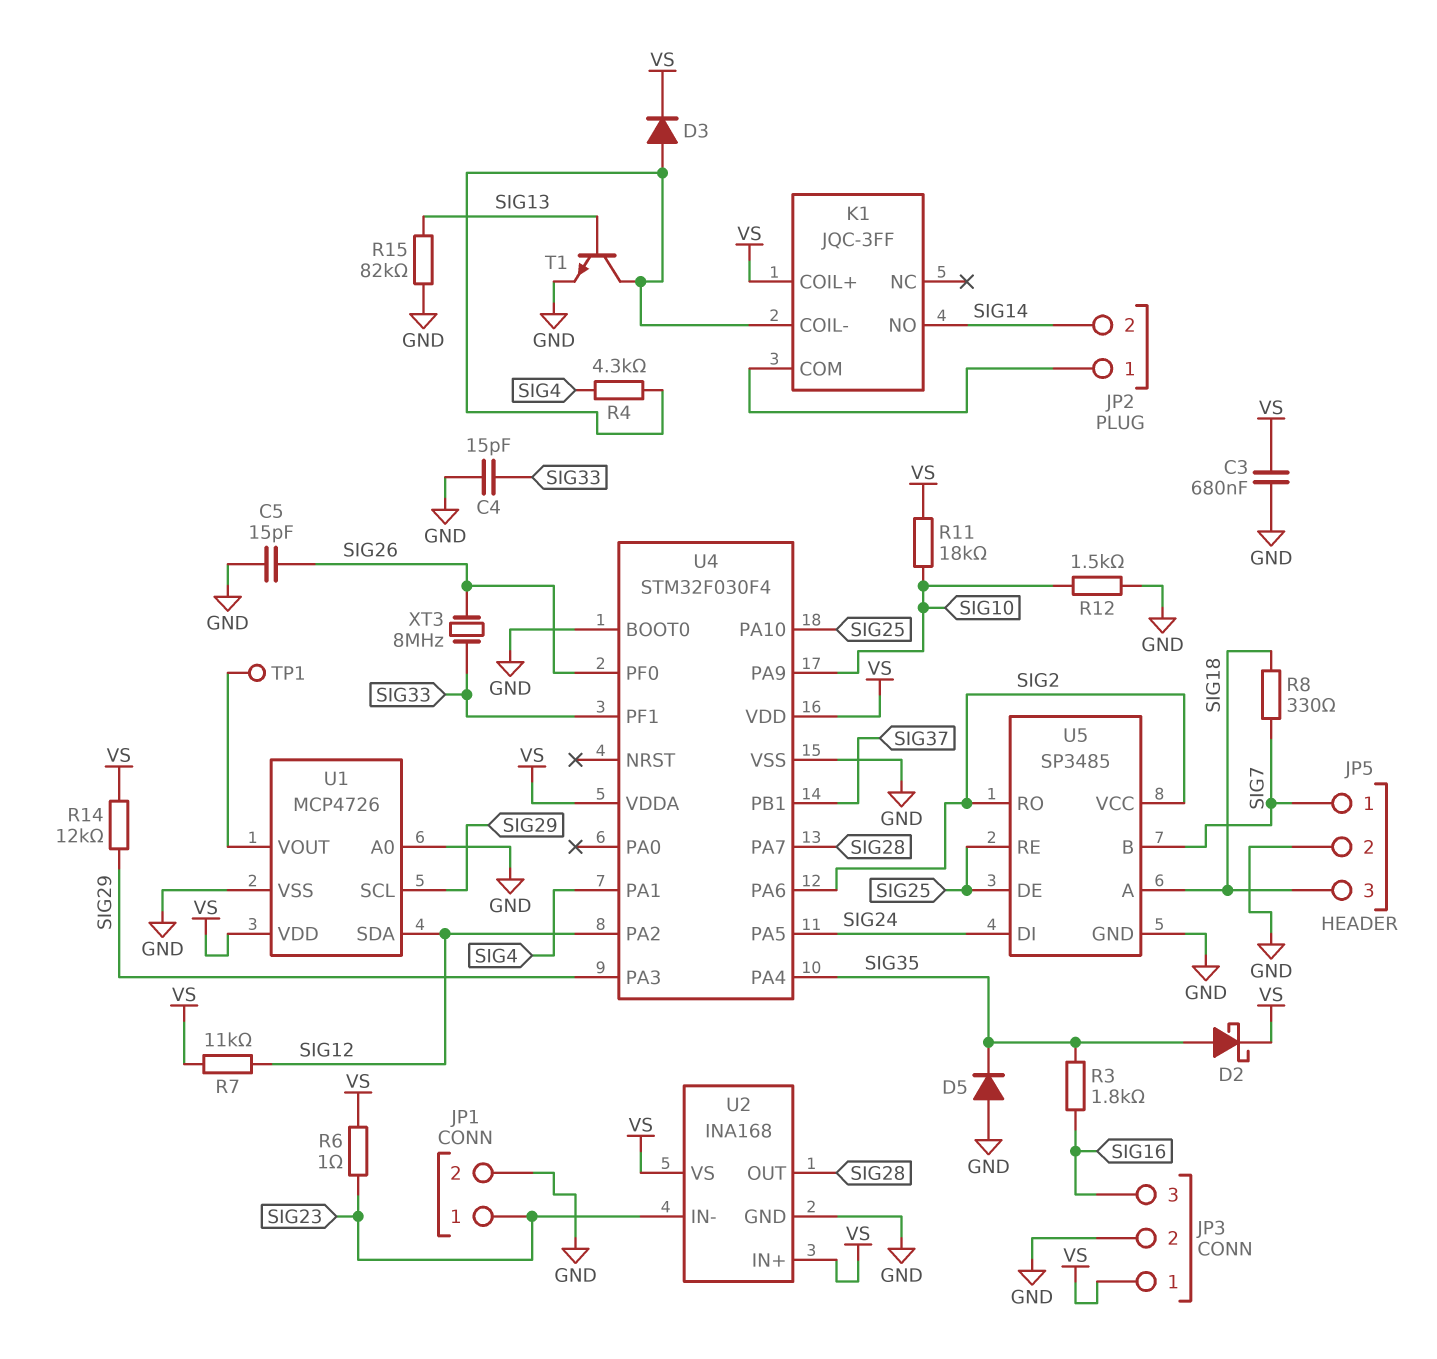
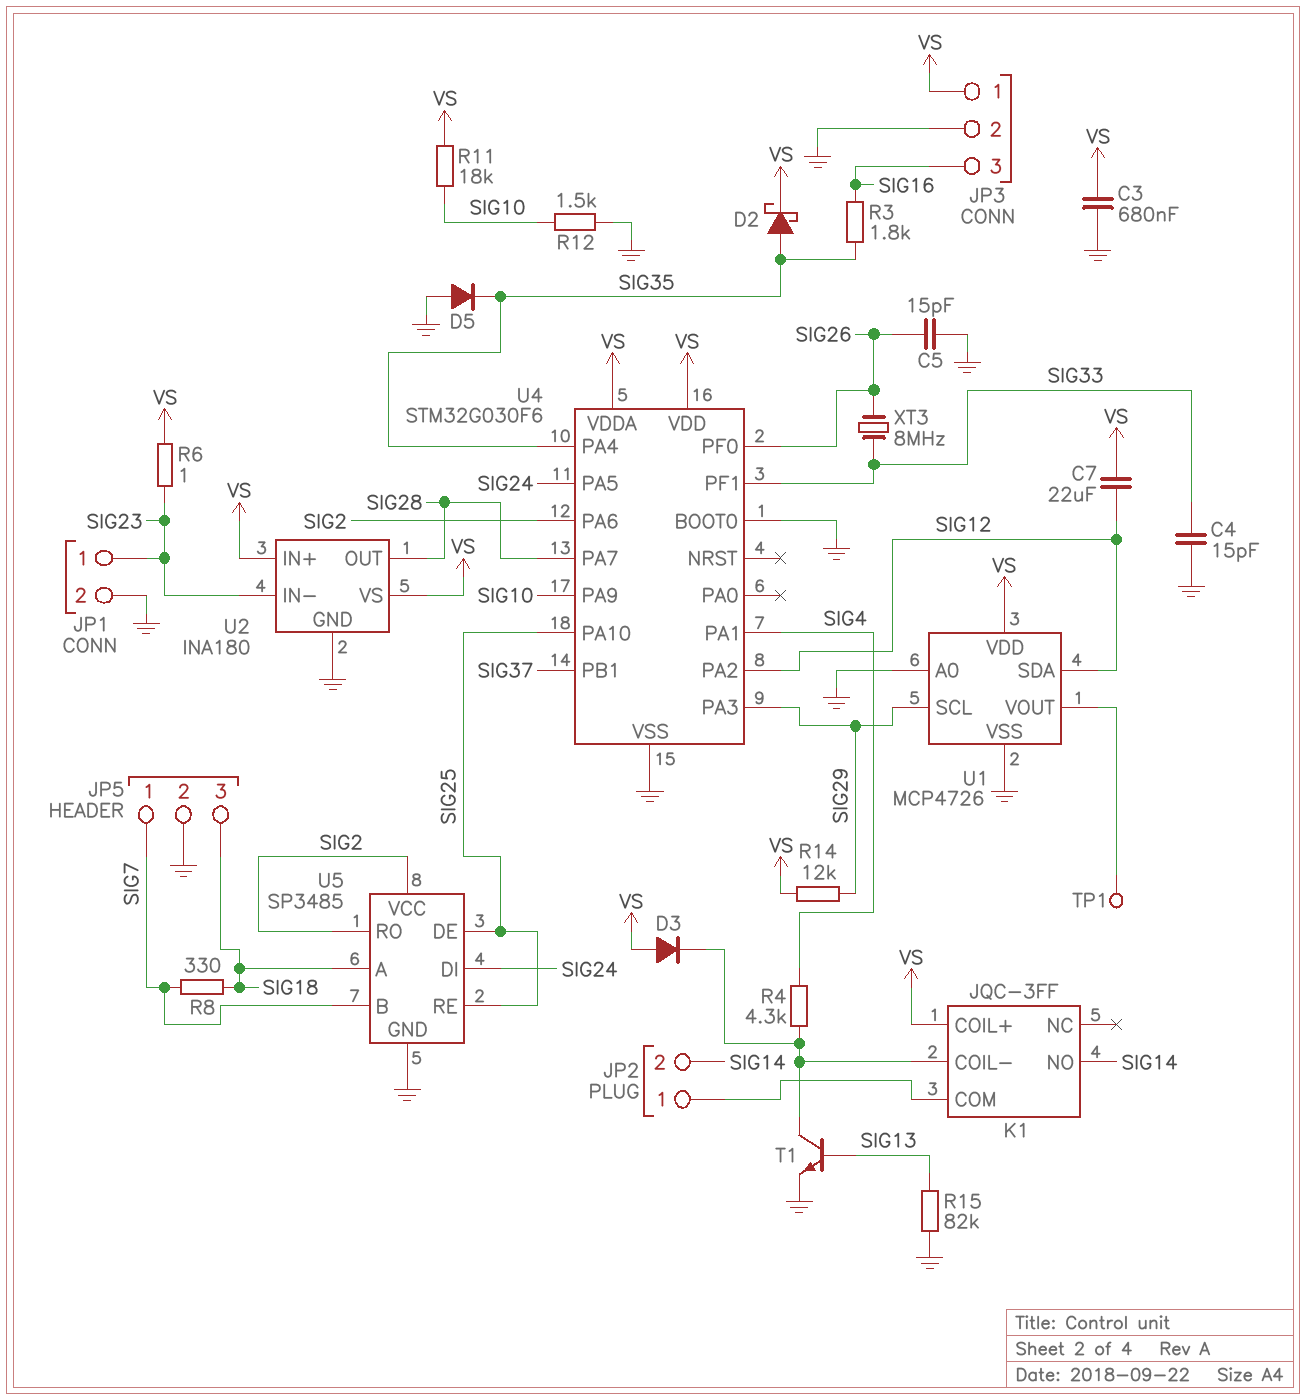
C7: none -> 22uF (SIG12, VS)
D3: diode (A K1/COIL-, K VS) -> diode (A VS, K K1/COIL-)
R7: 11k (SIG12, VS) -> none
U2: INA168 -> INA180
U4: STM32F030F4 -> STM32G030F6

